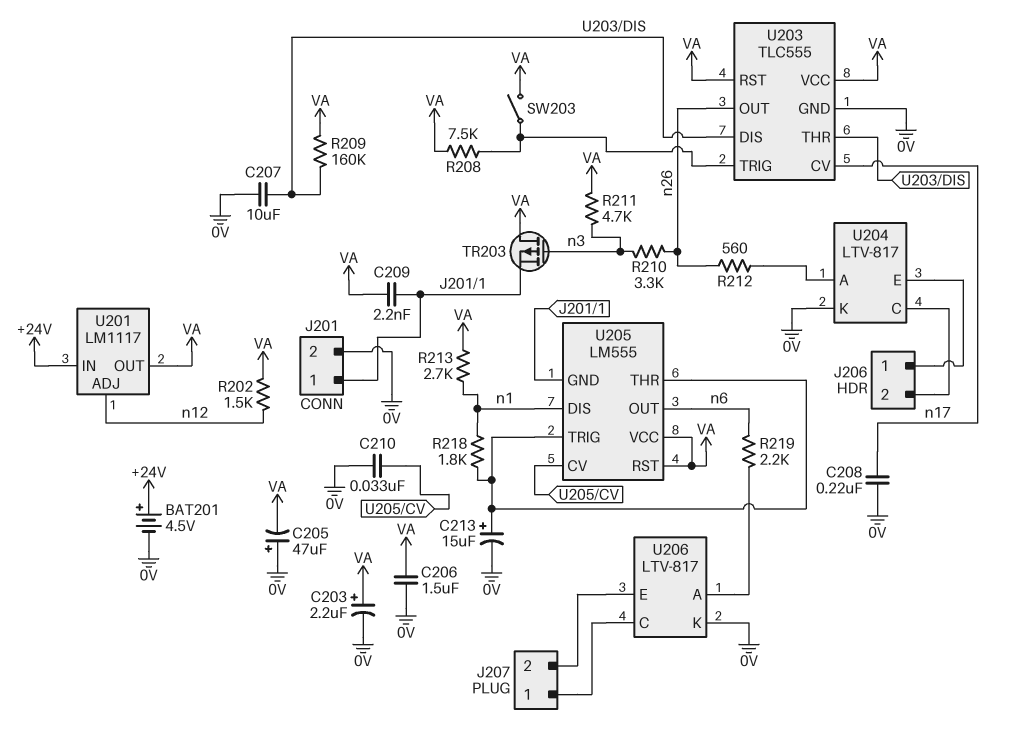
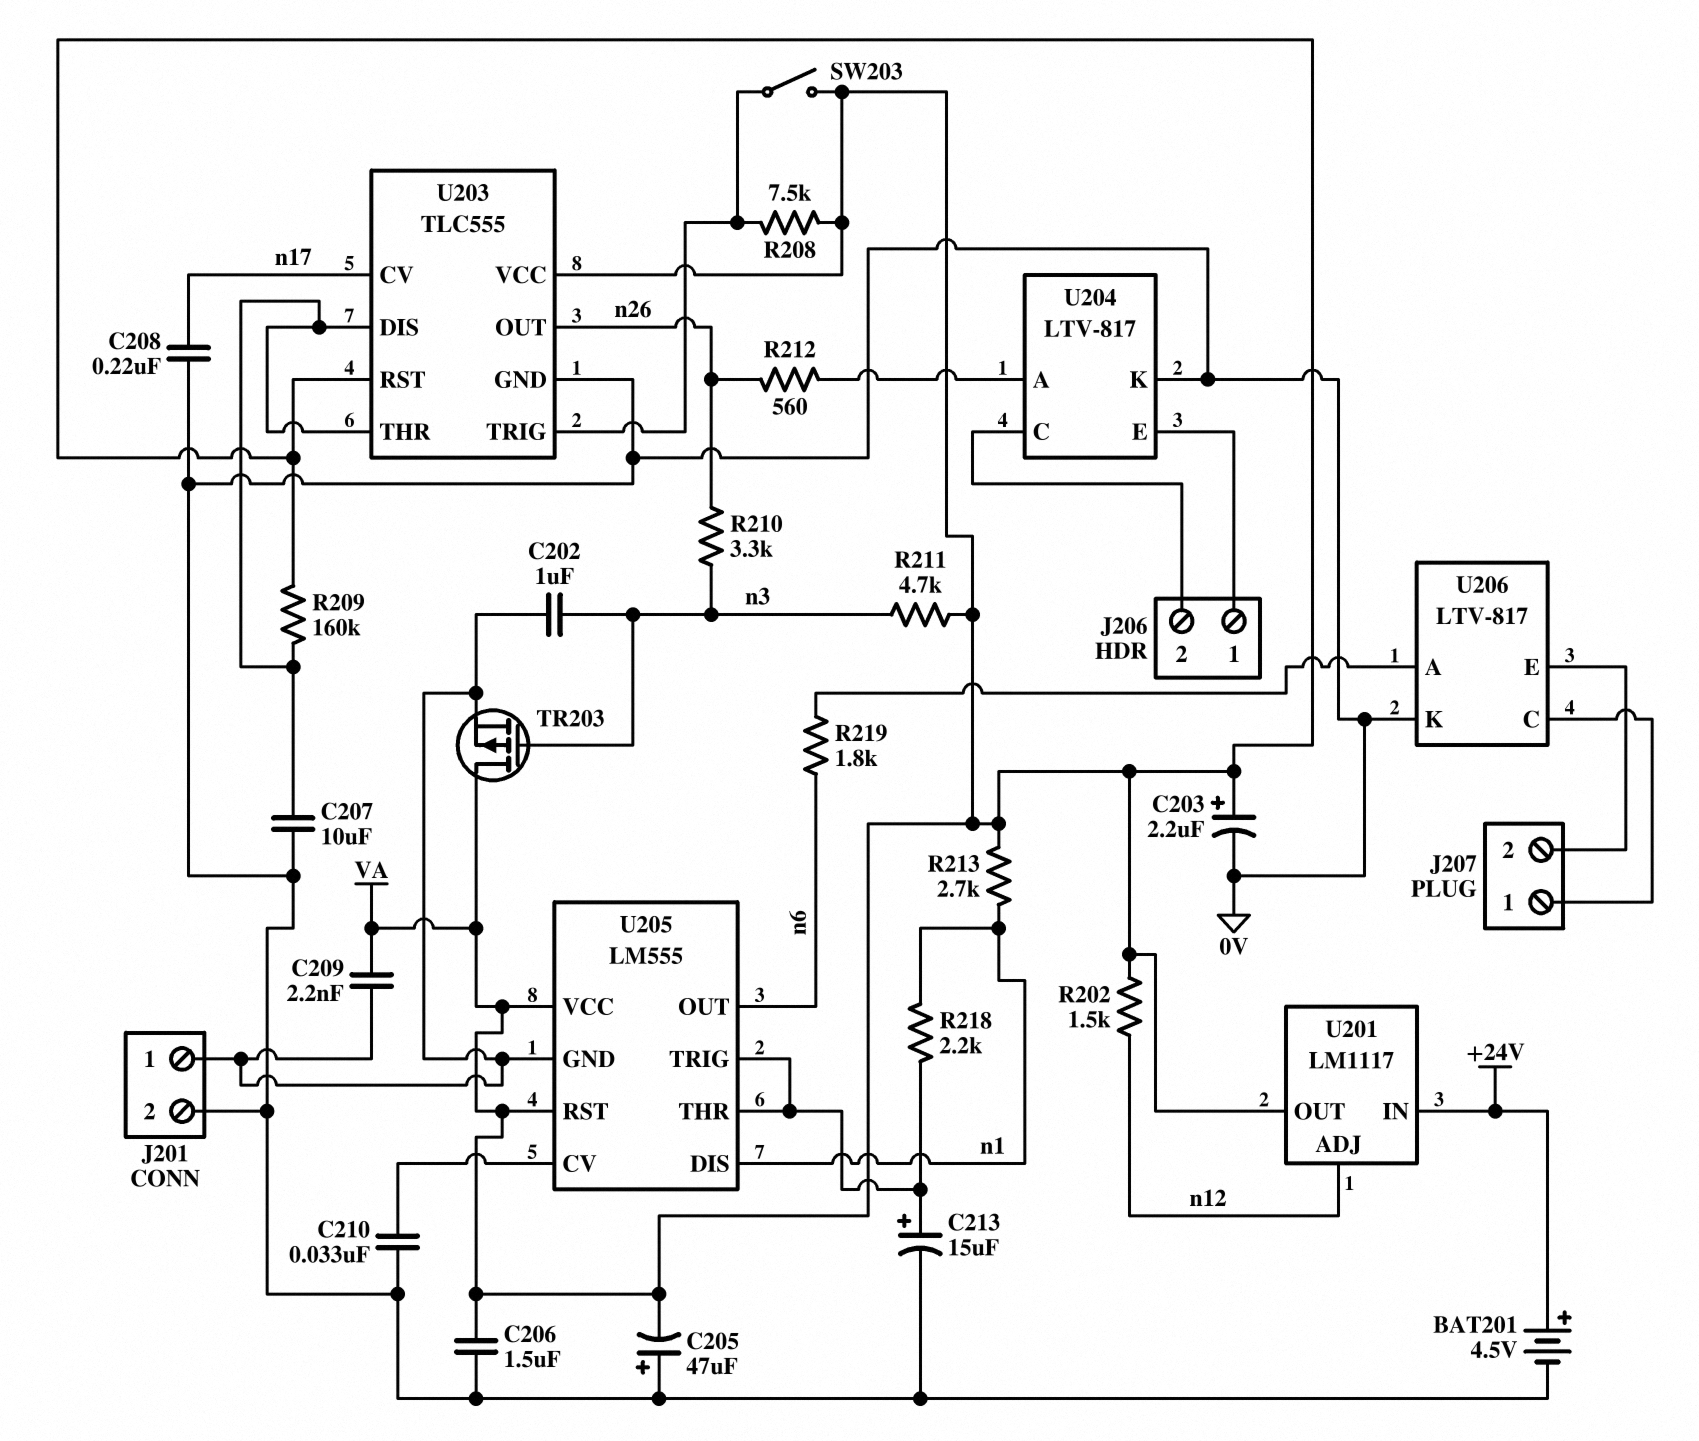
C202: none -> 1uF (J201/1, n3)
R218: 1.8k (U205/THR, n1) -> 2.2k (U205/THR, n1)
R219: 2.2k (U206/A, n6) -> 1.8k (U206/A, n6)

